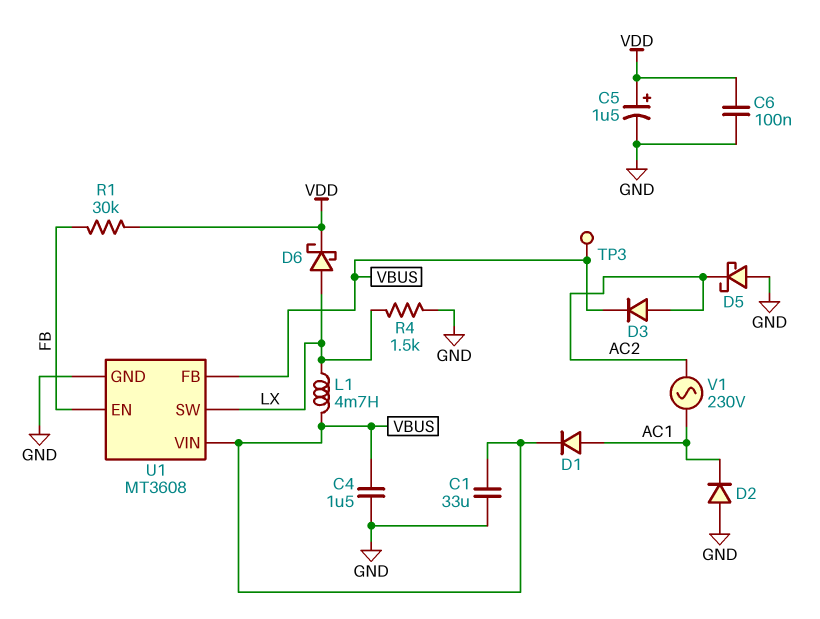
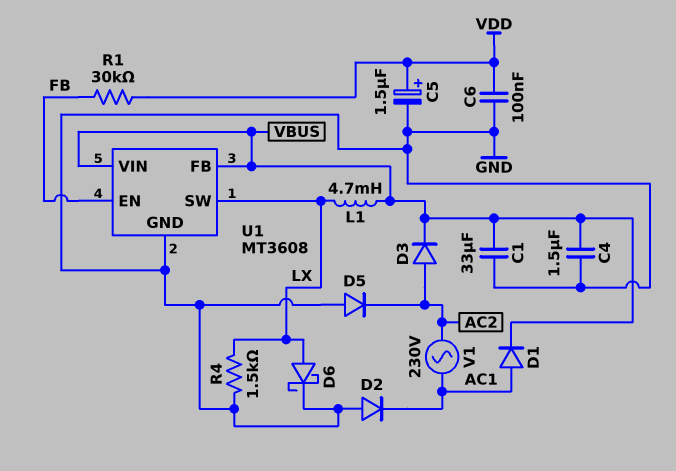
D5: schottky (A GND, K AC2) -> diode (A GND, K AC2)
D6: schottky (A LX, K VDD) -> schottky (A LX, K GND)
TP3: test point (VBUS) -> none

